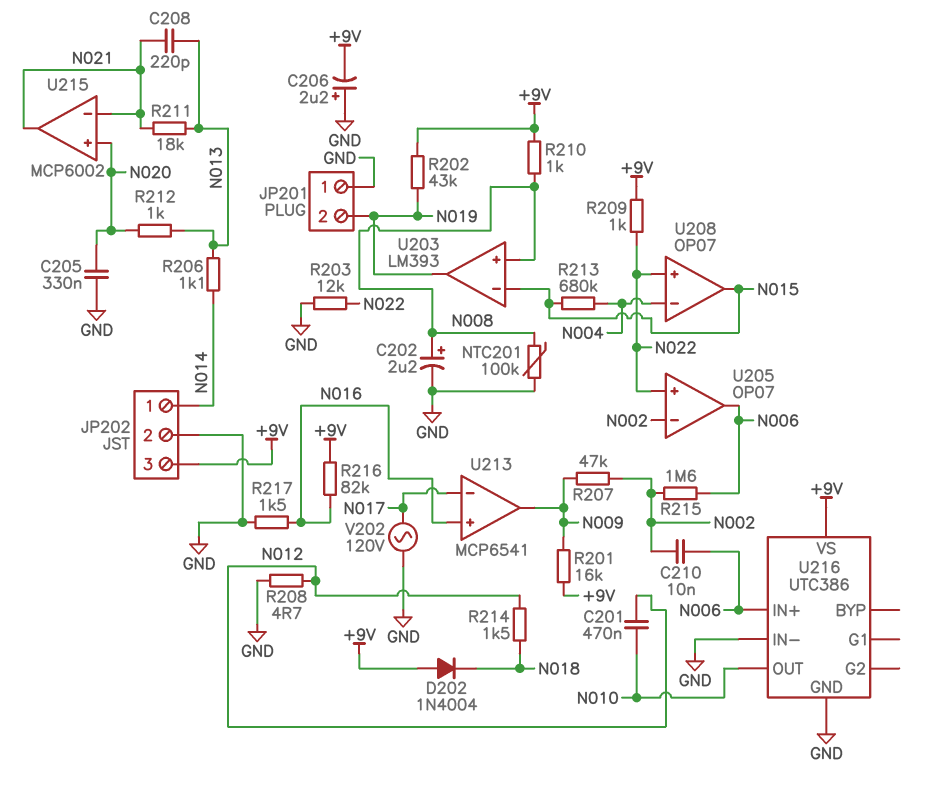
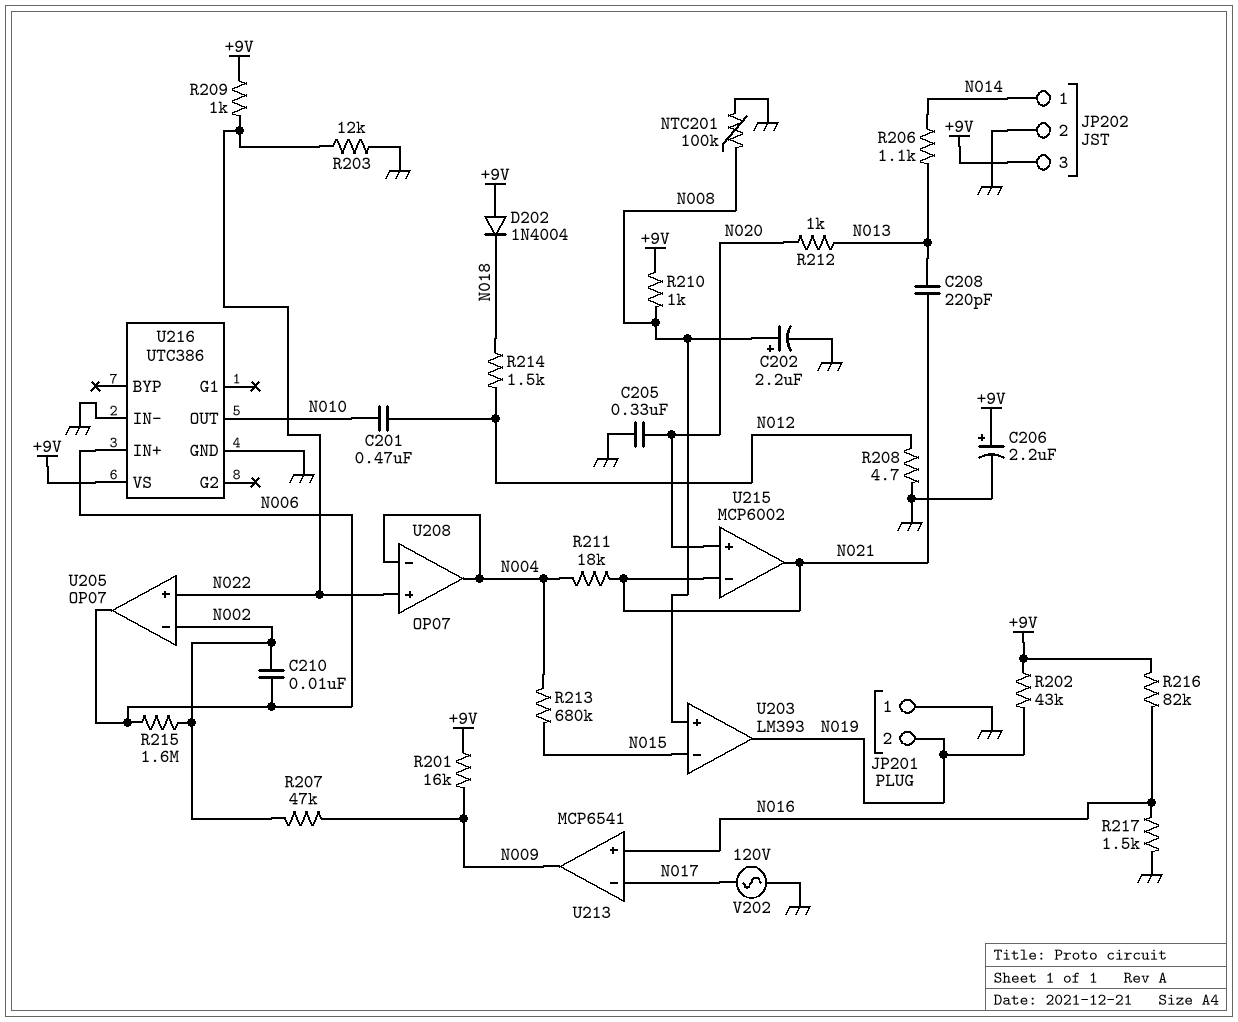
C206: 2.2uF (plus GND, minus +9V) -> 2.2uF (plus +9V, minus GND)
R211: 18k (N013, N021) -> 18k (N004, N021)
U208 pin out: N015 -> N004

